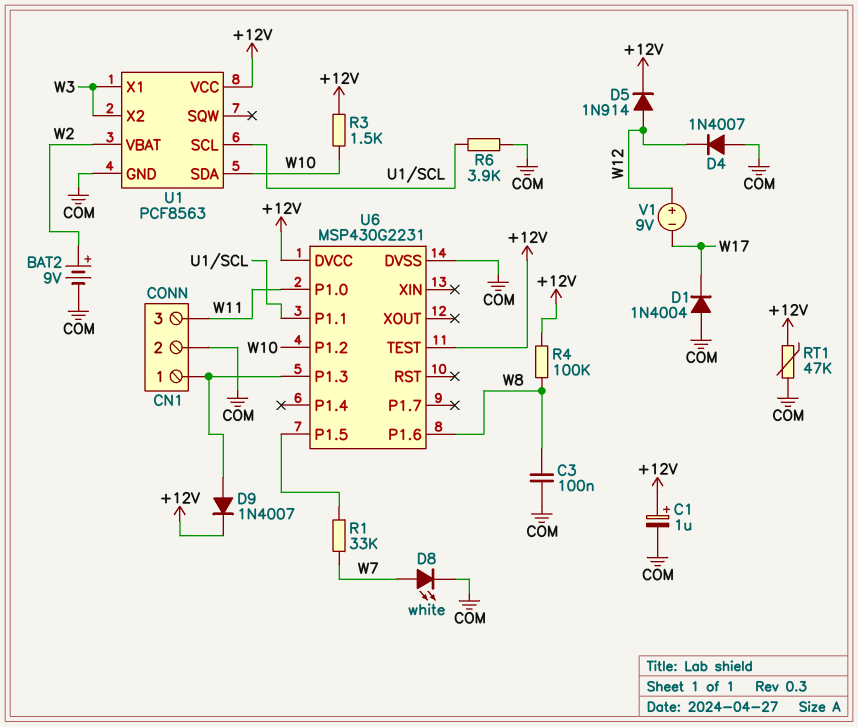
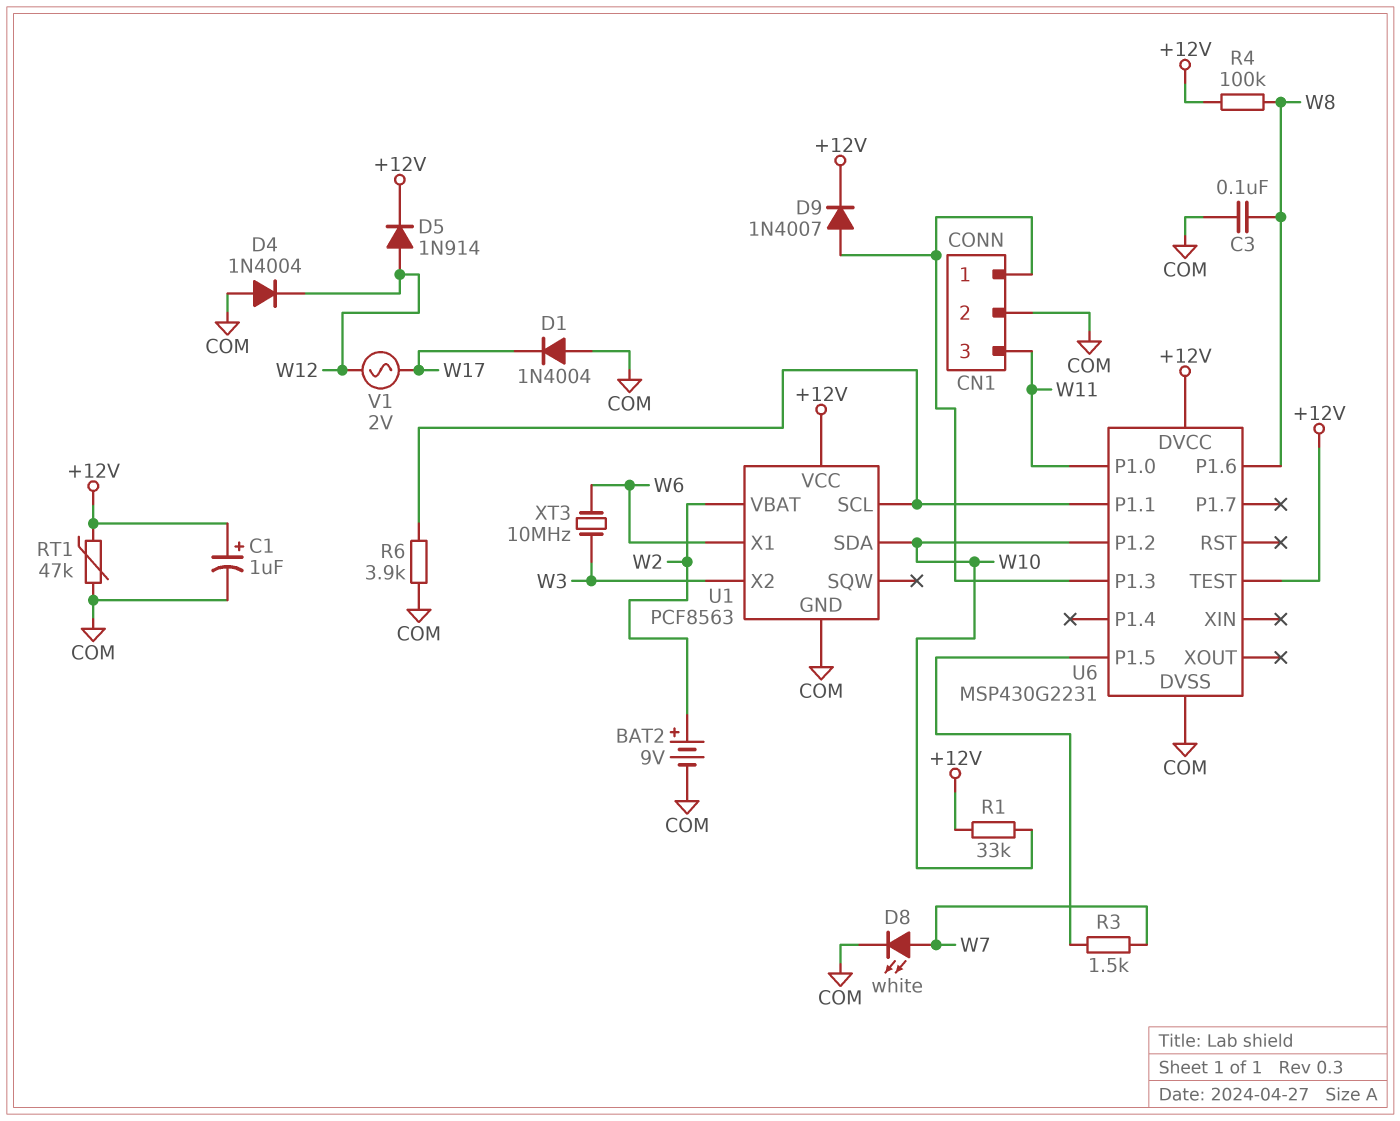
D4: diode 1N4007 (A COM, K W12) -> diode 1N4004 (A COM, K W12)
R1: 33k (U6/P1.5, W7) -> 33k (+12V, W10)
R3: 1.5k (+12V, W10) -> 1.5k (U6/P1.5, W7)
U1 pin X1: W3 -> W6
V1: 9V (plus W12, minus W17) -> AC 2V (W12, W17)
XT3: none -> 10MHz (W3, W6)

